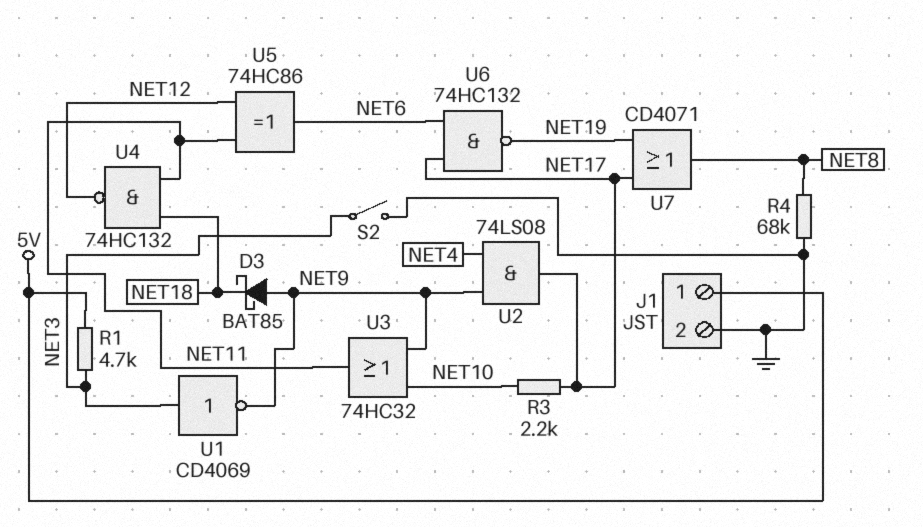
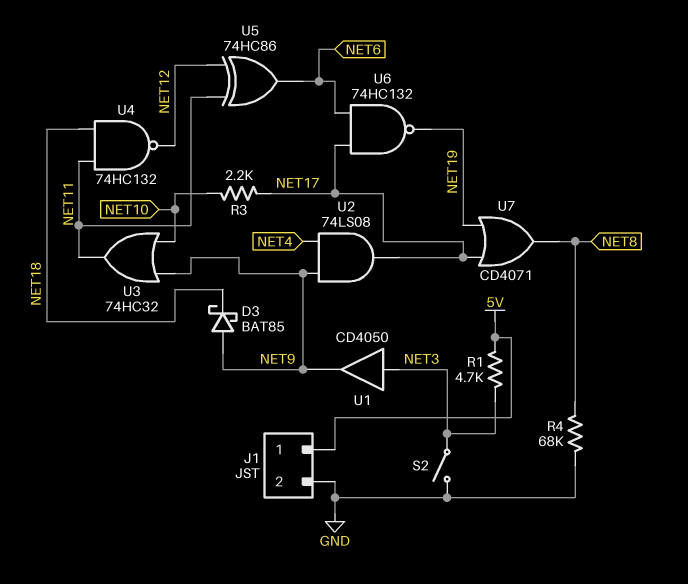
U1: NOT CD4069 (in NET3, out NET9) -> buffer CD4050 (in NET3, out NET9)

